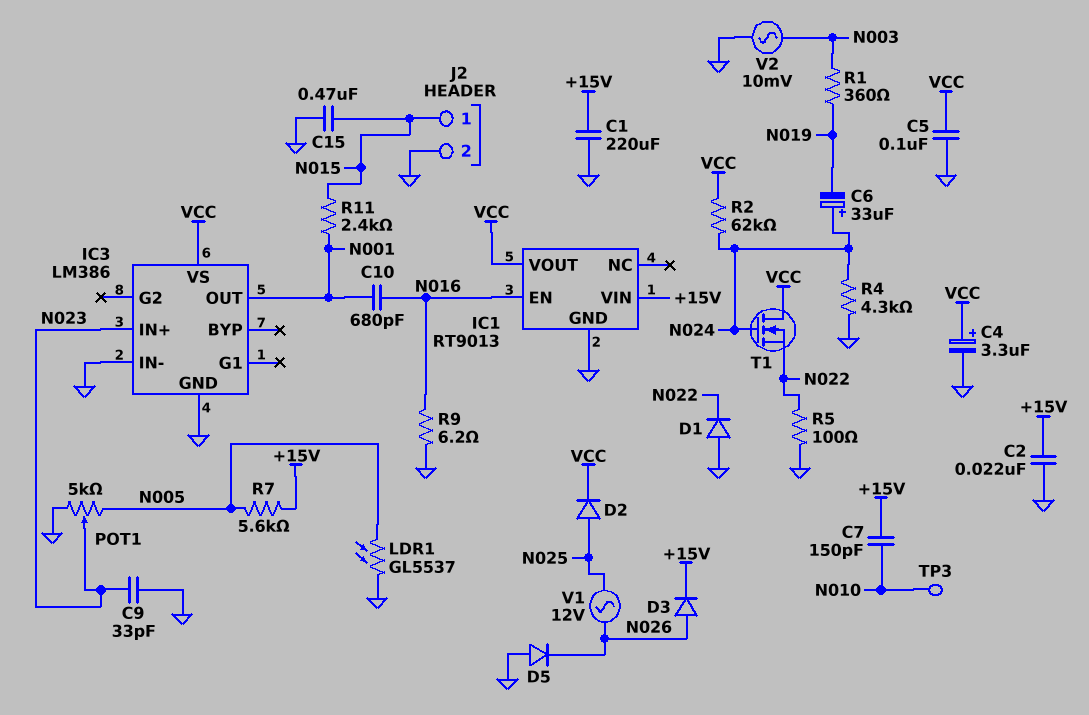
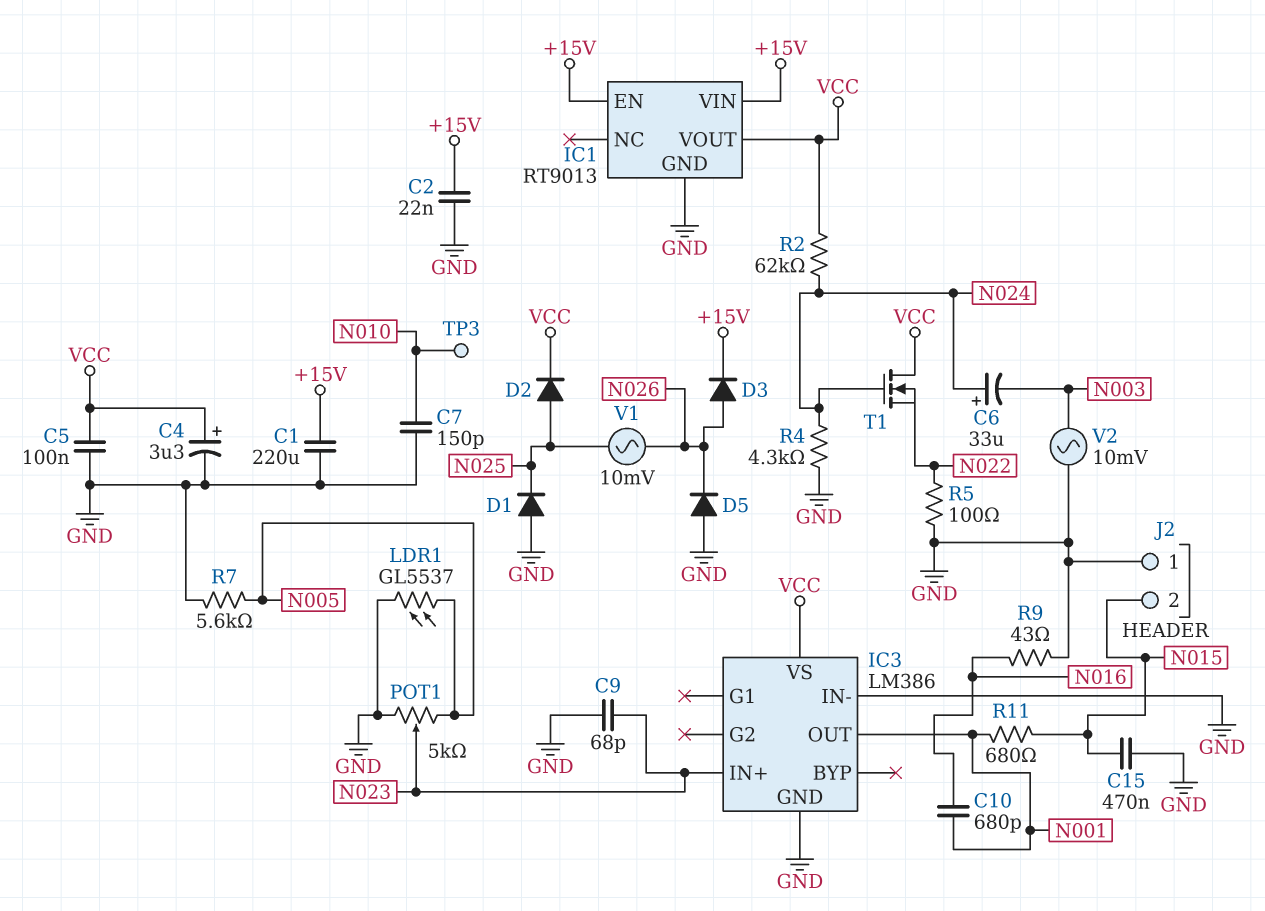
C6: 33uF (plus N024, minus N019) -> 33uF (plus N024, minus N003)
C7: 150pF (+15V, N010) -> 150pF (GND, N010)
C9: 33pF (GND, N023) -> 68pF (GND, N023)
D1: diode (A GND, K N022) -> diode (A GND, K N025)
IC1 pin EN: N016 -> +15V
J2 pin 1: N015 -> GND
J2 pin 2: GND -> N015
R1: 360 (N003, N019) -> none
R7: 5.6k (+15V, N005) -> 5.6k (GND, N005)
R9: 6.2 (GND, N016) -> 43 (GND, N016)
R11: 2.4k (N001, N015) -> 680 (N001, N015)
V1: AC 12V (N025, N026) -> AC 10mV (N025, N026)

